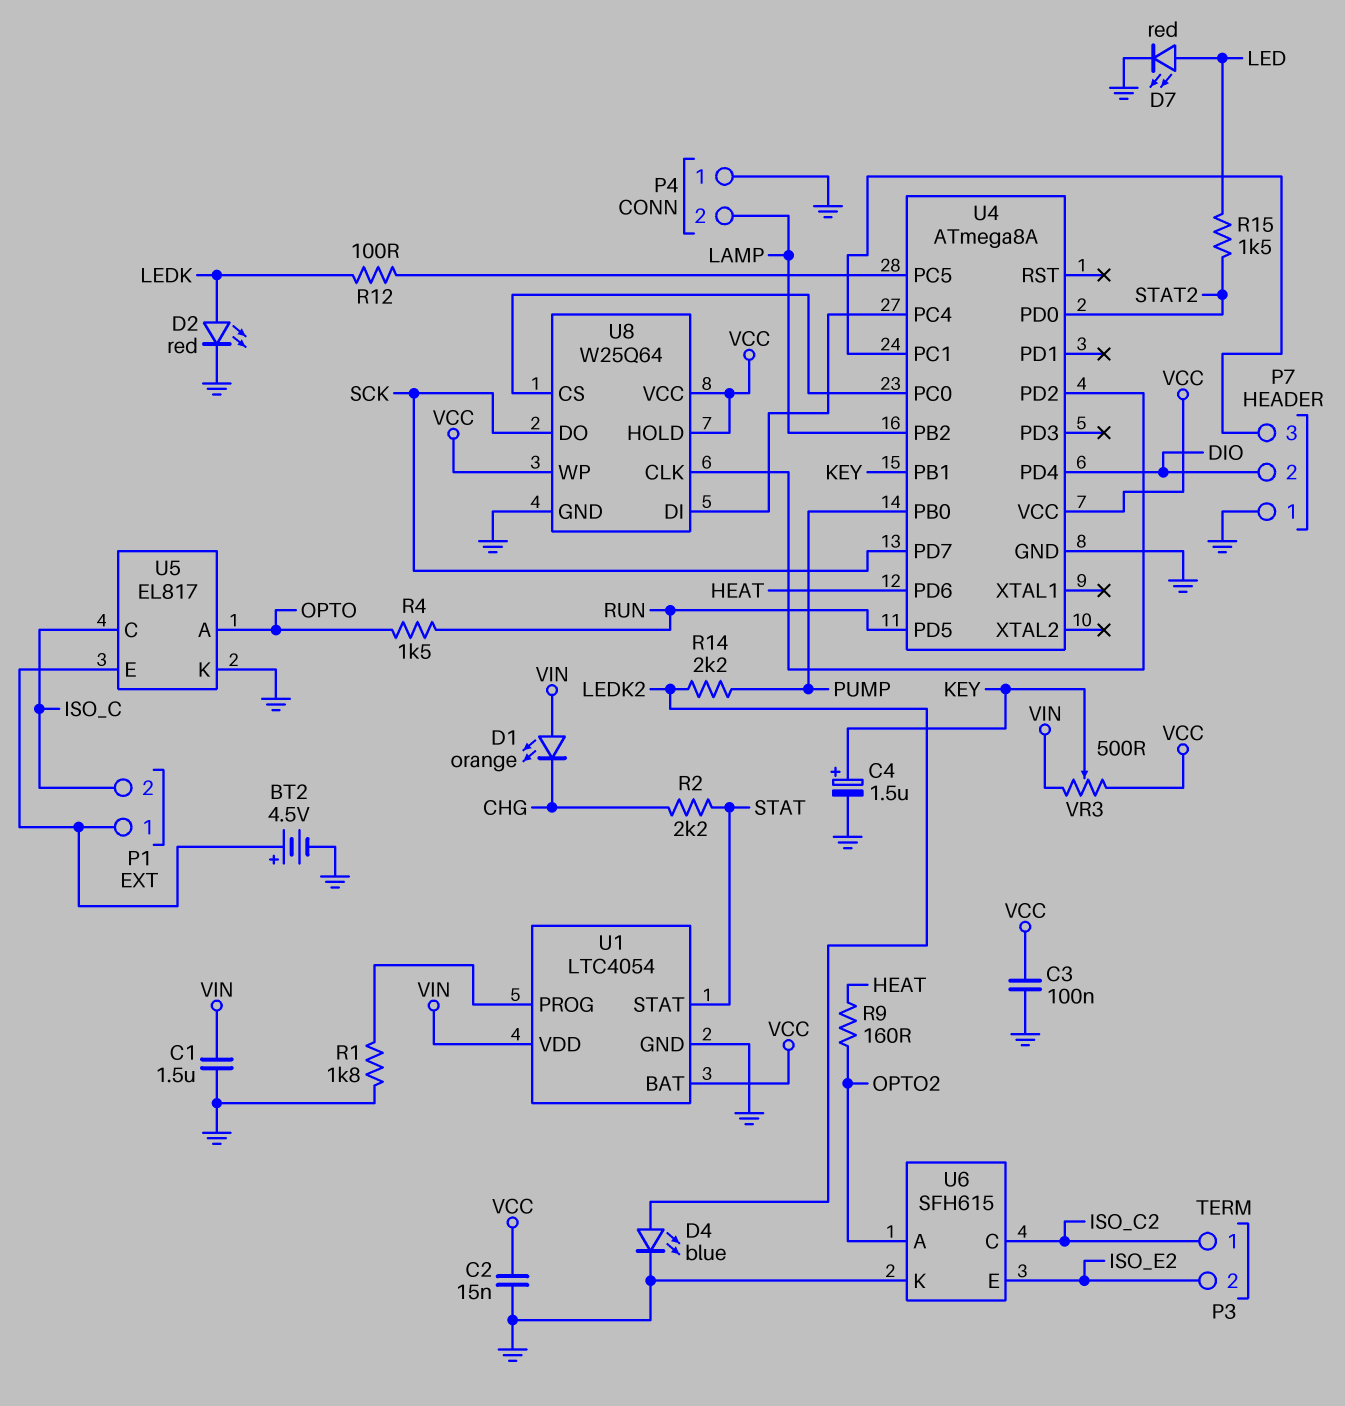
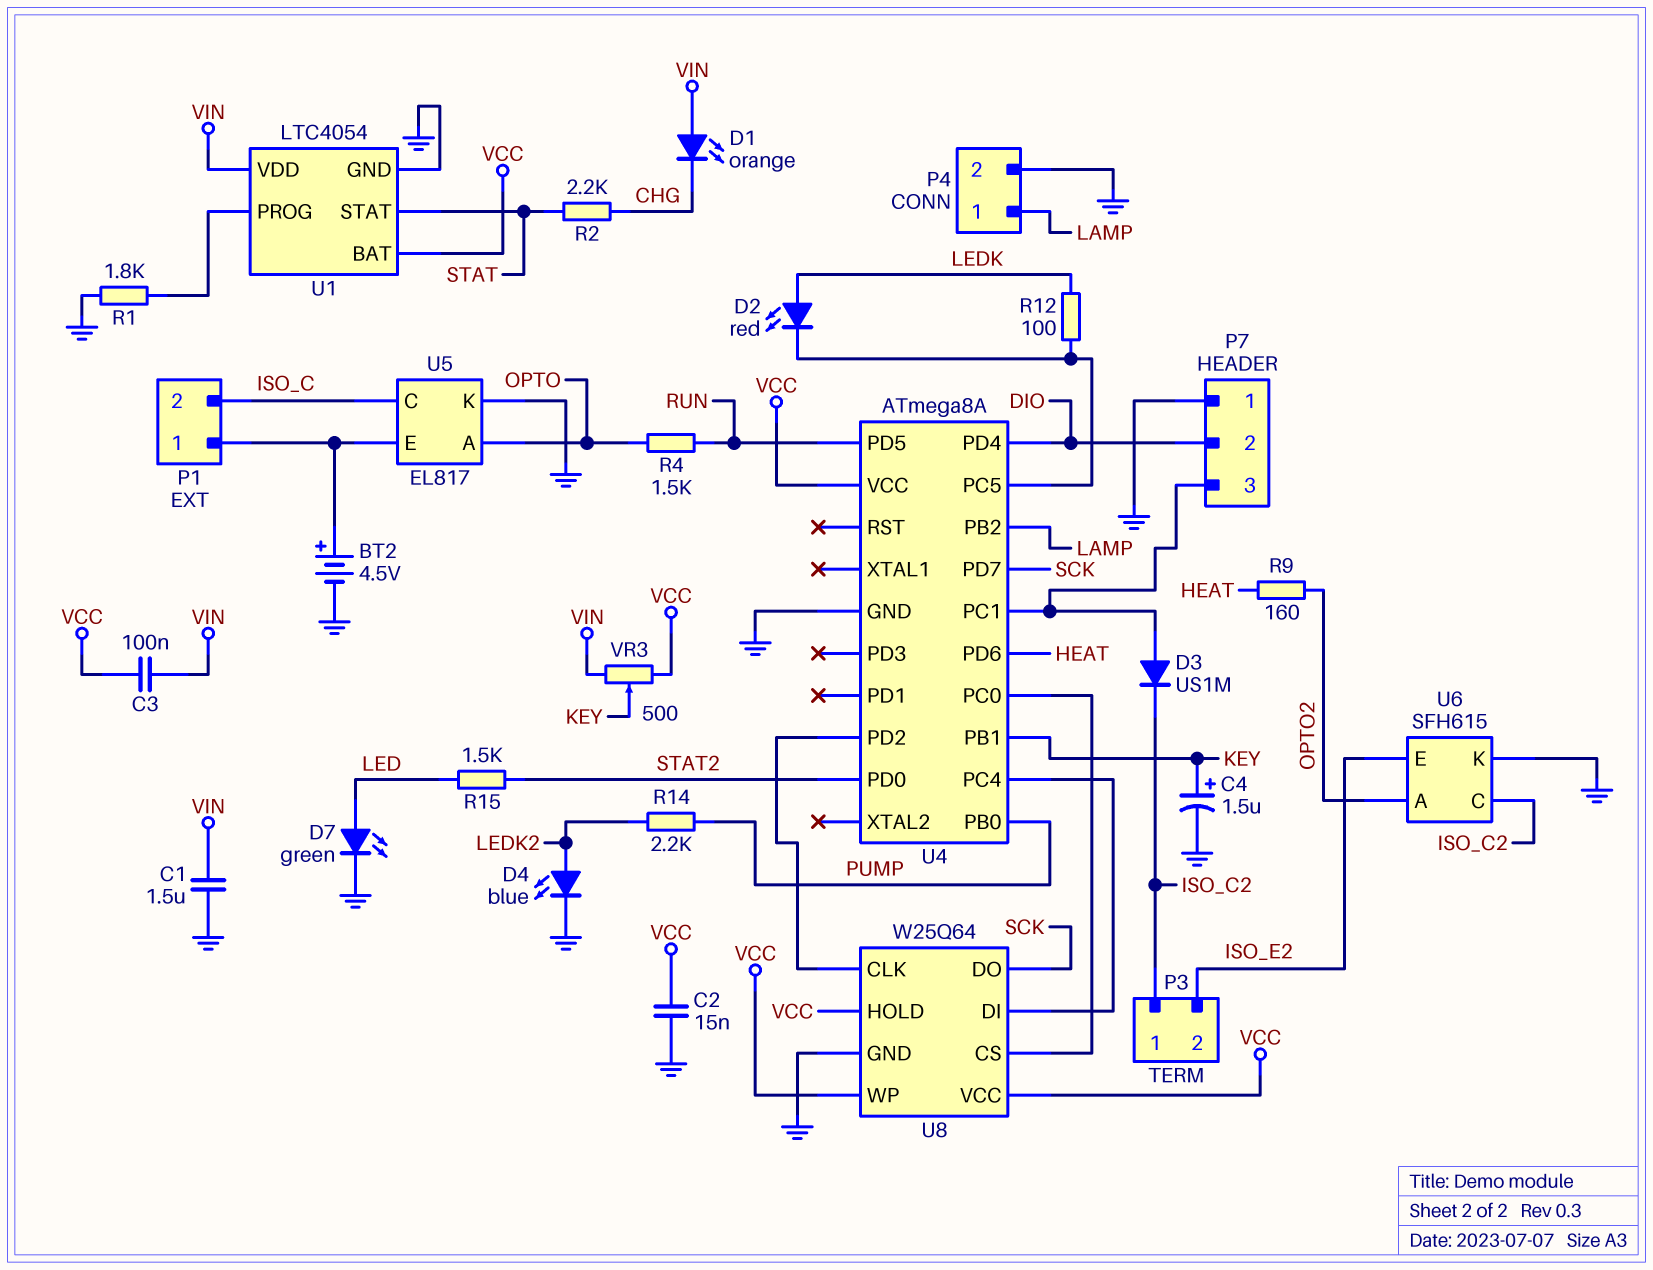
C3: 100nF (GND, VCC) -> 100nF (VCC, VIN)
D2: LED red (A LEDK, K GND) -> LED red (A LEDK, K U4/PC5)
D3: none -> diode US1M (A P7/3, K ISO_C2)
D7: LED red (A LED, K GND) -> LED green (A LED, K GND)
P4 pin 1: GND -> LAMP
P4 pin 2: LAMP -> GND

